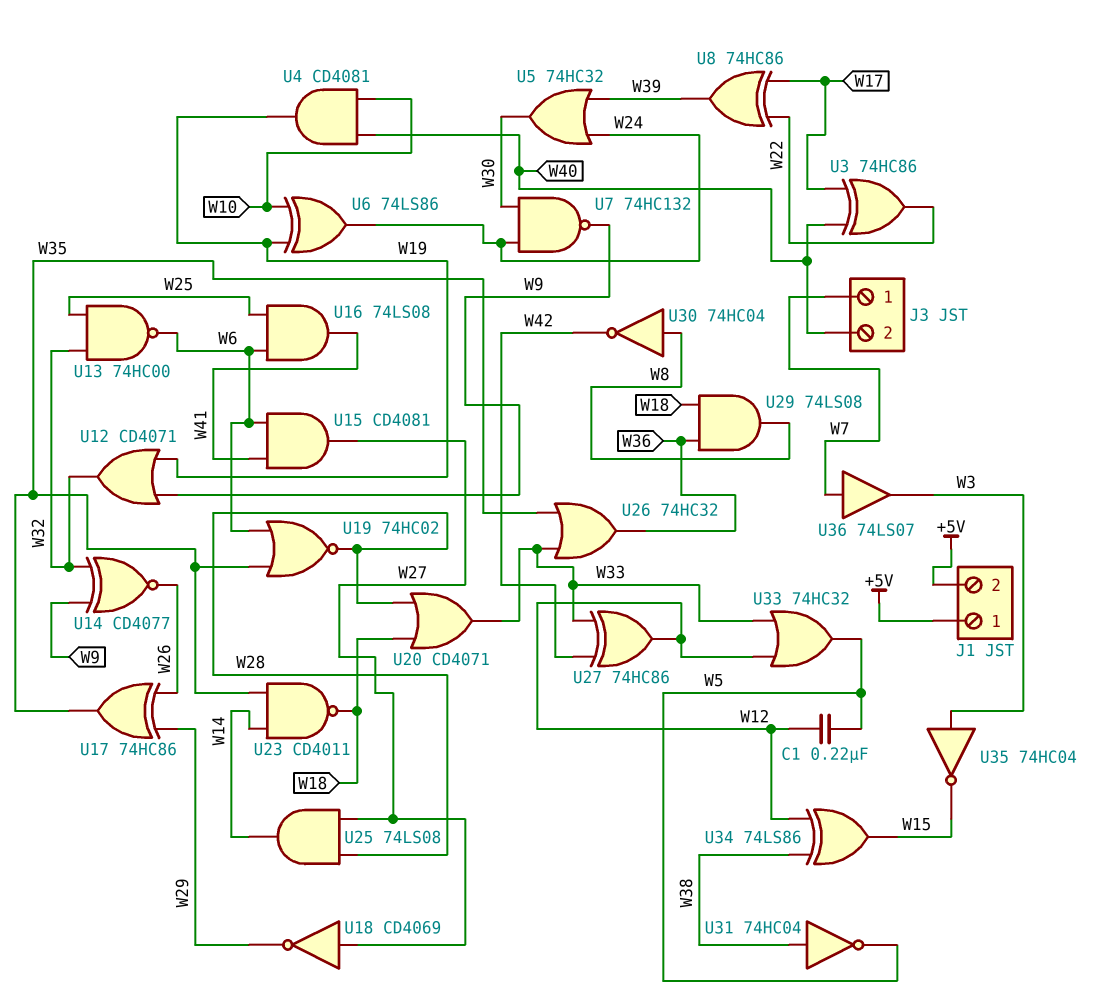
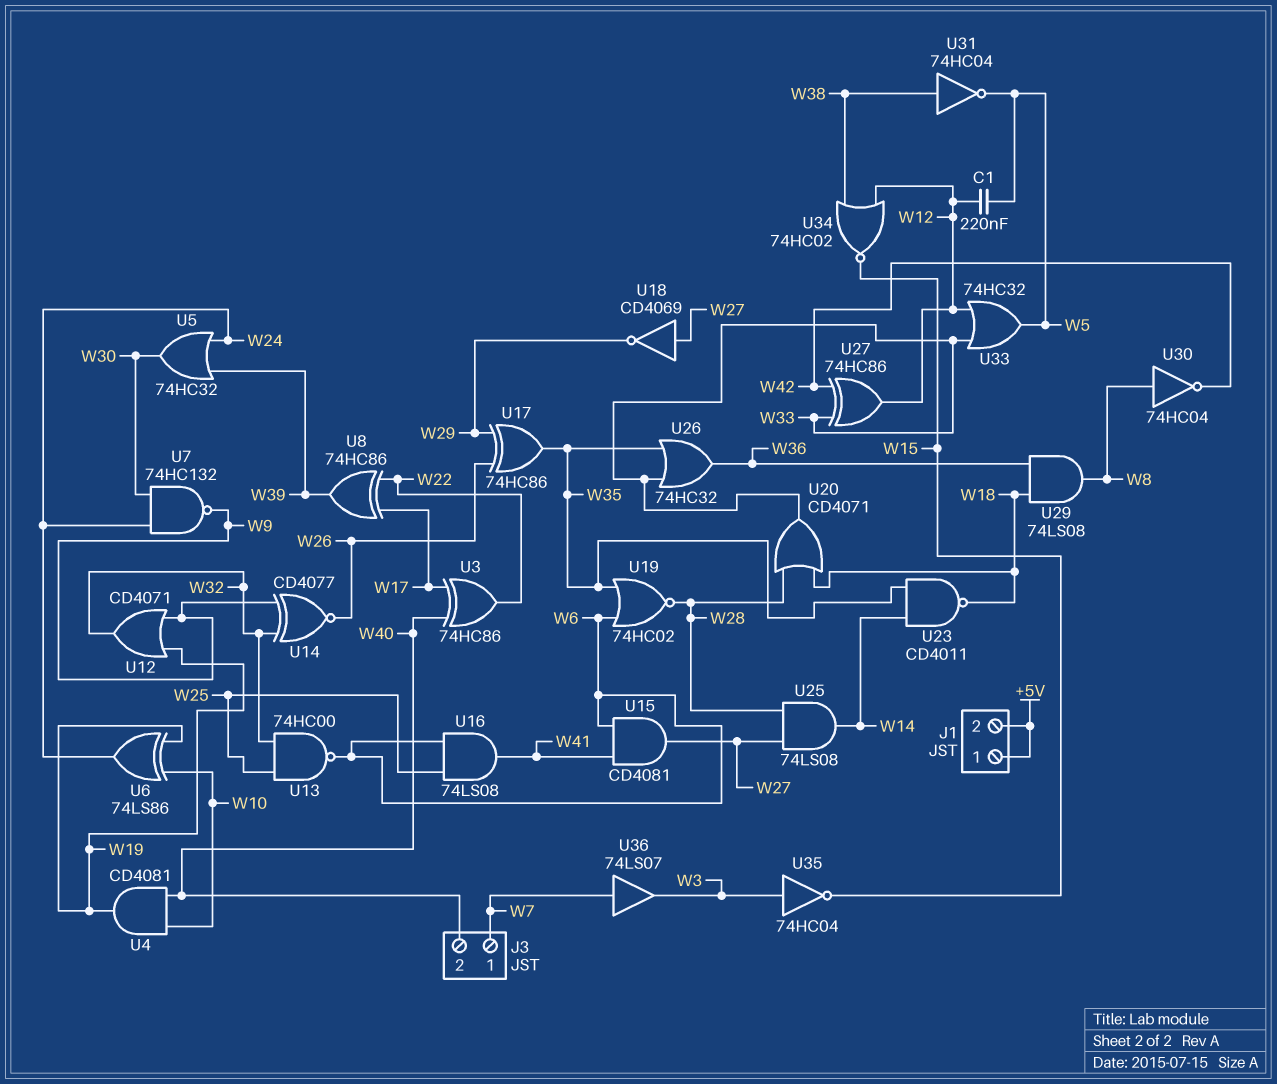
U34: XOR 74LS86 (in W12, in W38, out W15) -> NOR 74HC02 (in W12, in W38, out W15)

